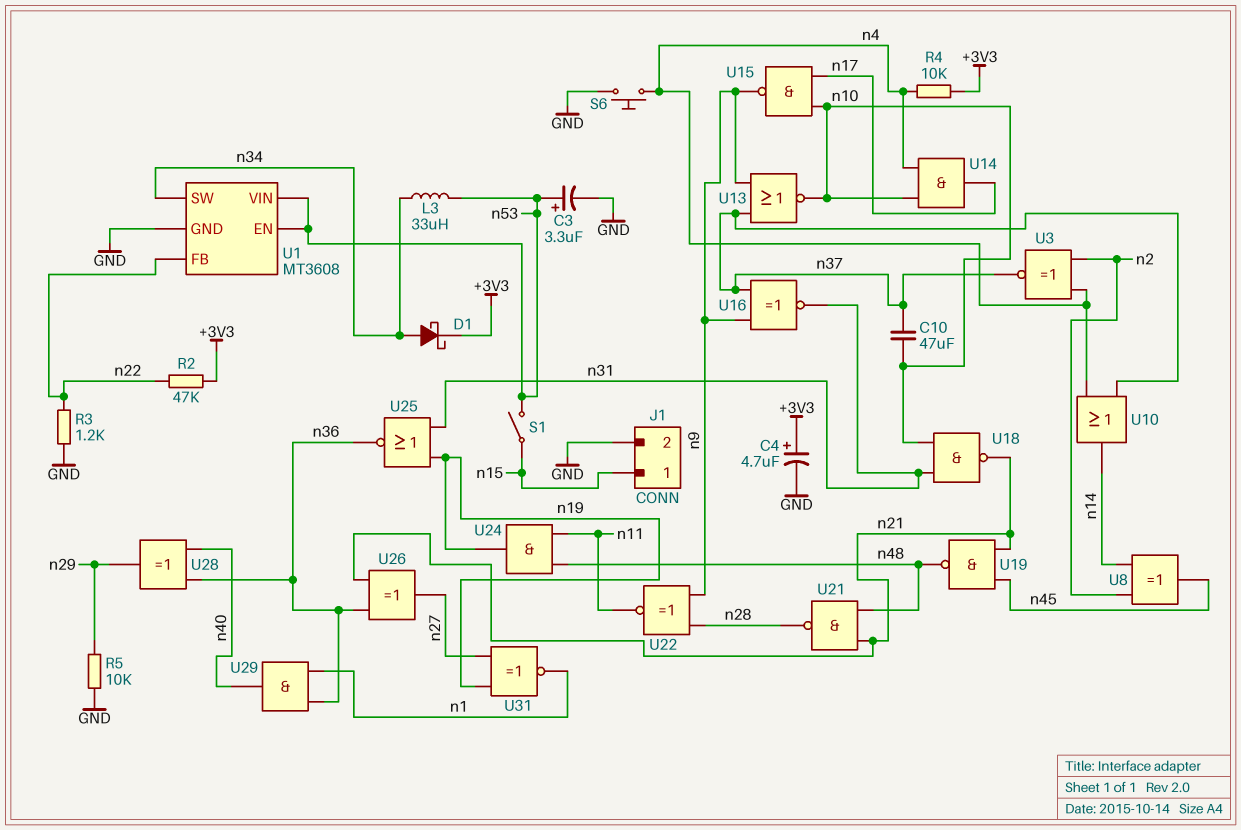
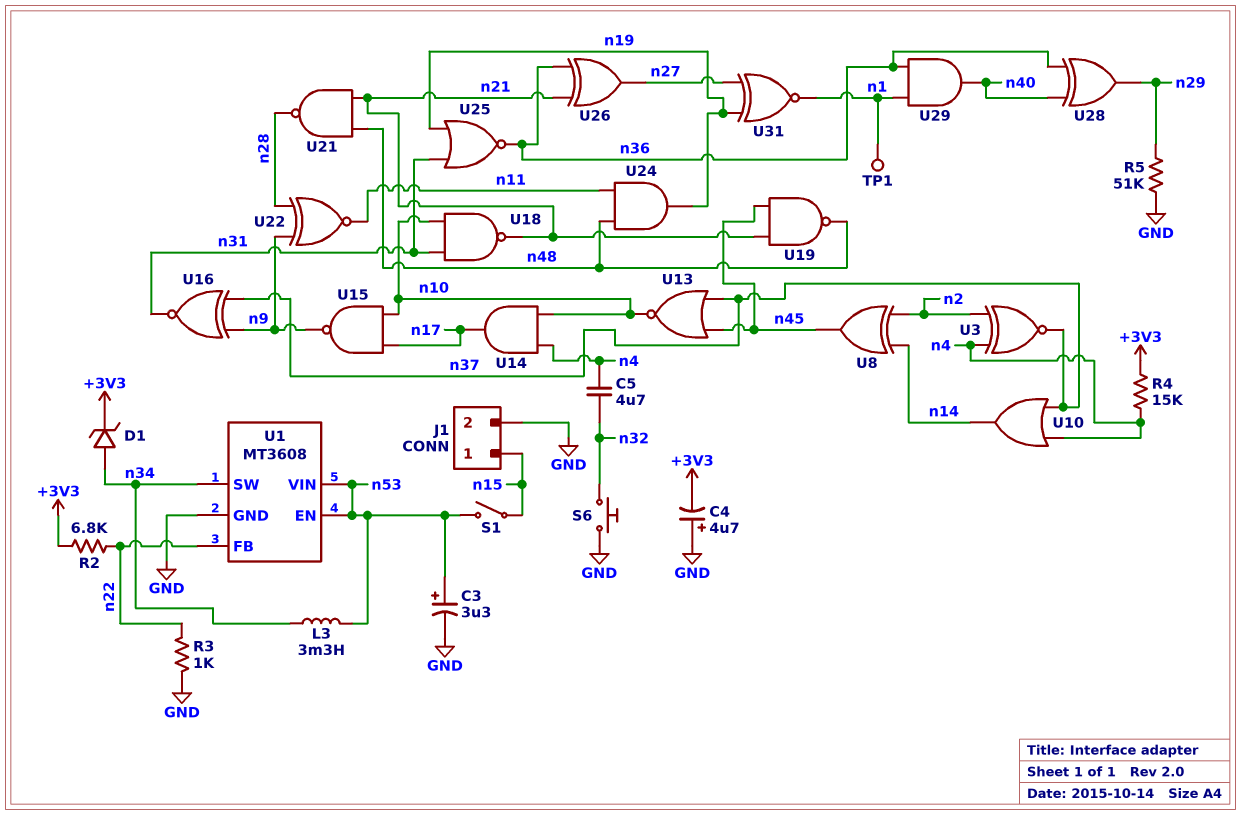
C4: 4.7uF (plus +3V3, minus GND) -> 4.7uF (plus GND, minus +3V3)
C5: none -> 4.7uF (n4, n32)
C10: 47uF (n10, n37) -> none
D1: schottky (A n34, K +3V3) -> zener (A n34, K +3V3)
L3: 33uH (n34, n53) -> 3.3mH (n34, n53)
R2: 47k (+3V3, n22) -> 6.8k (+3V3, n22)
R3: 1.2k (GND, n22) -> 1k (GND, n22)
R4: 10k (+3V3, n4) -> 15k (+3V3, n4)
R5: 10k (GND, n29) -> 51k (GND, n29)
S6: button (GND, n4) -> button (GND, n32)
TP1: none -> test point (n1)
U13: NOR (in n9, in n37, out n10) -> NOR (in n37, in n45, out n10)

